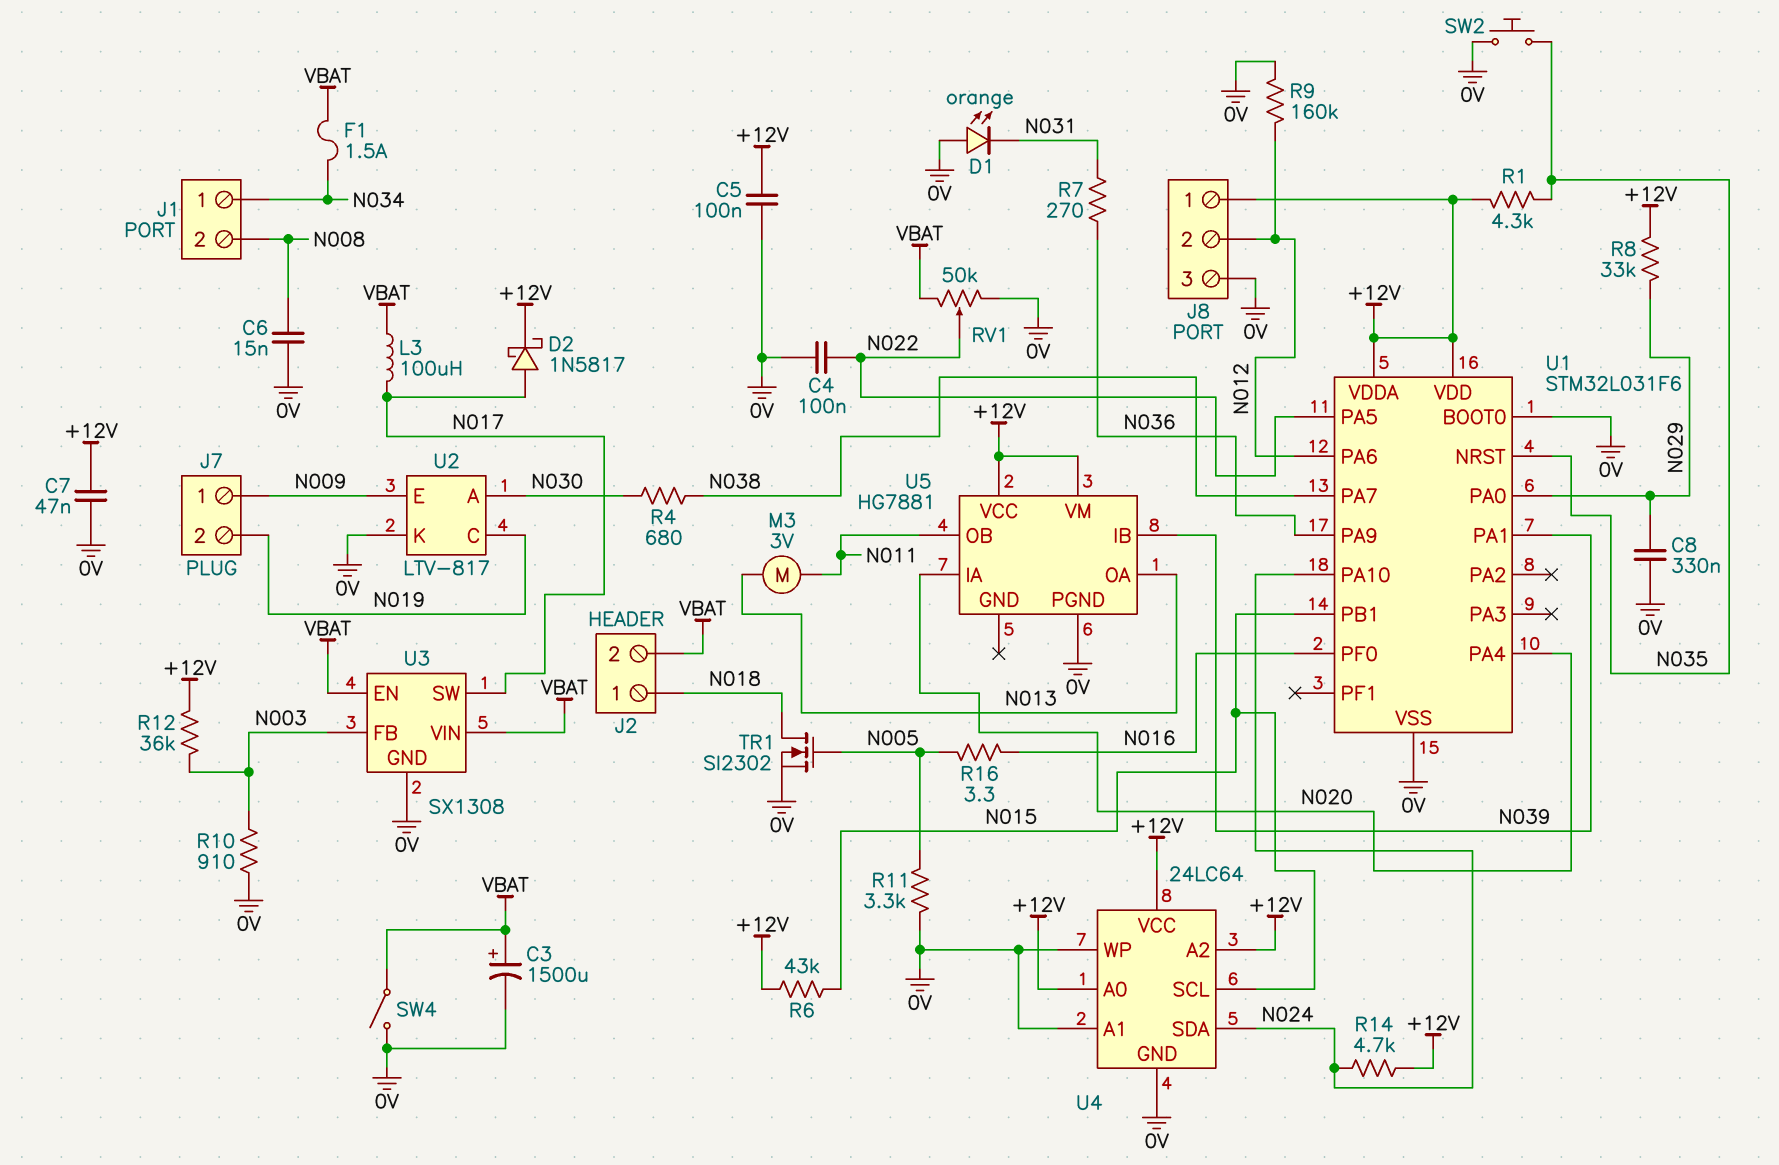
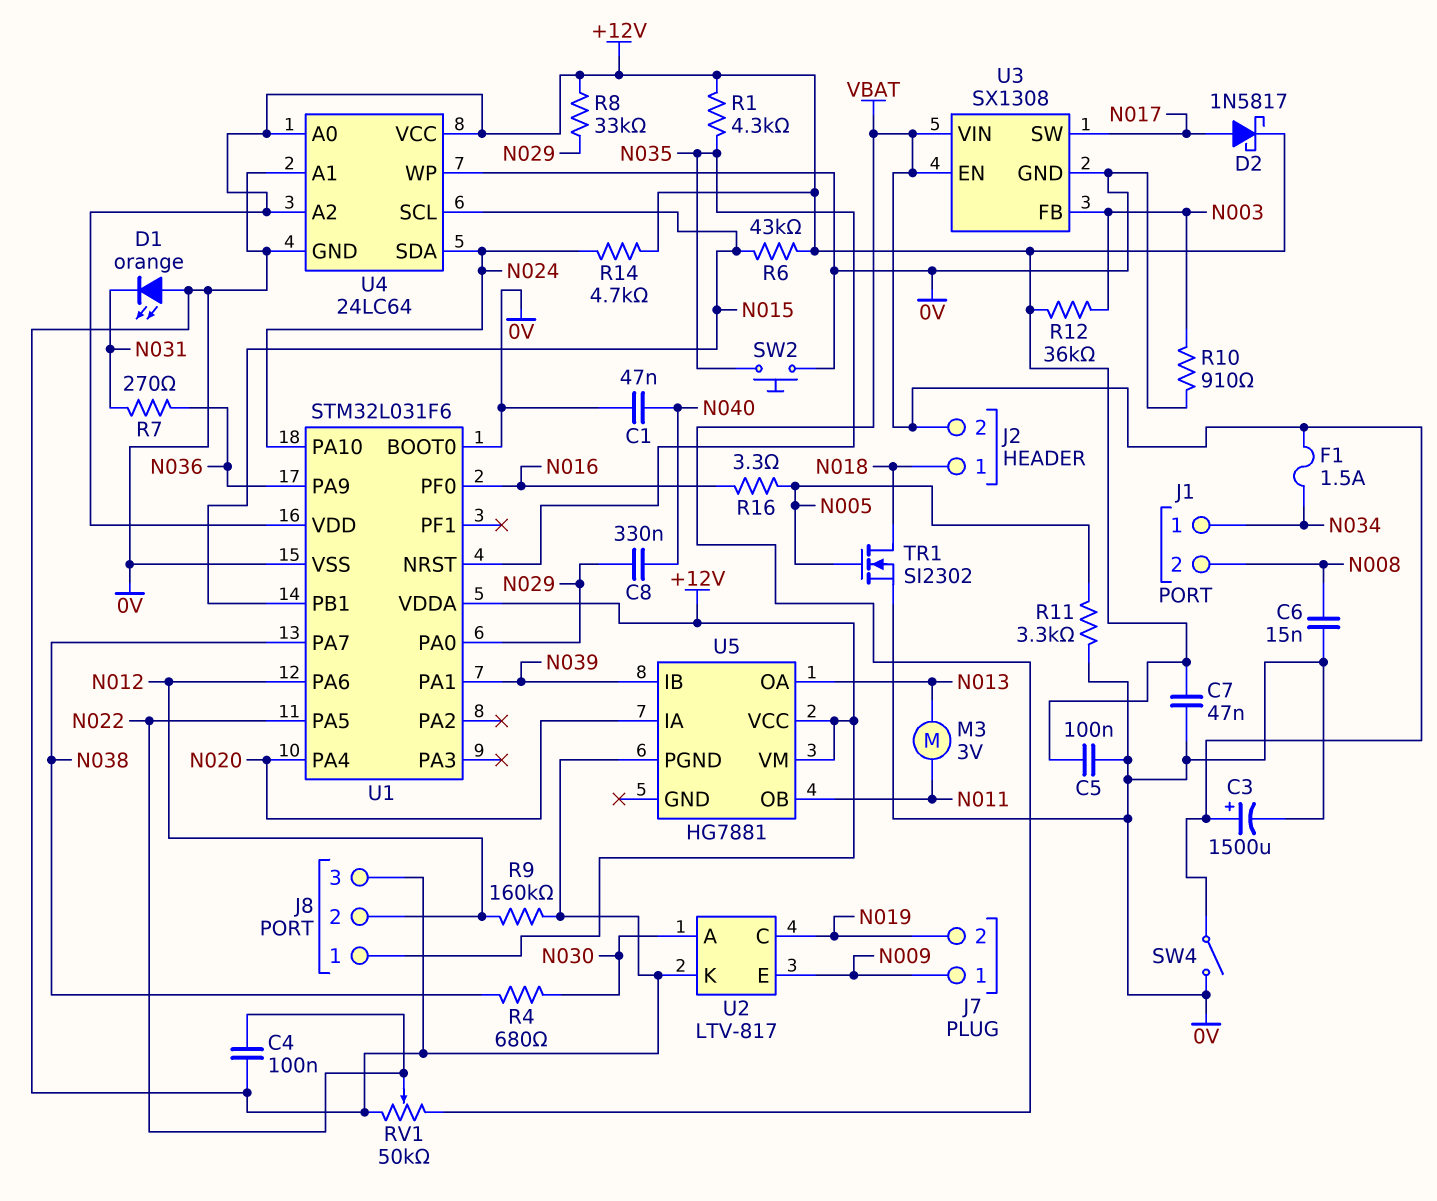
C1: none -> 47nF (0V, N040)
C8: 330nF (0V, N029) -> 330nF (N029, N040)
L3: 100uH (N017, VBAT) -> none

